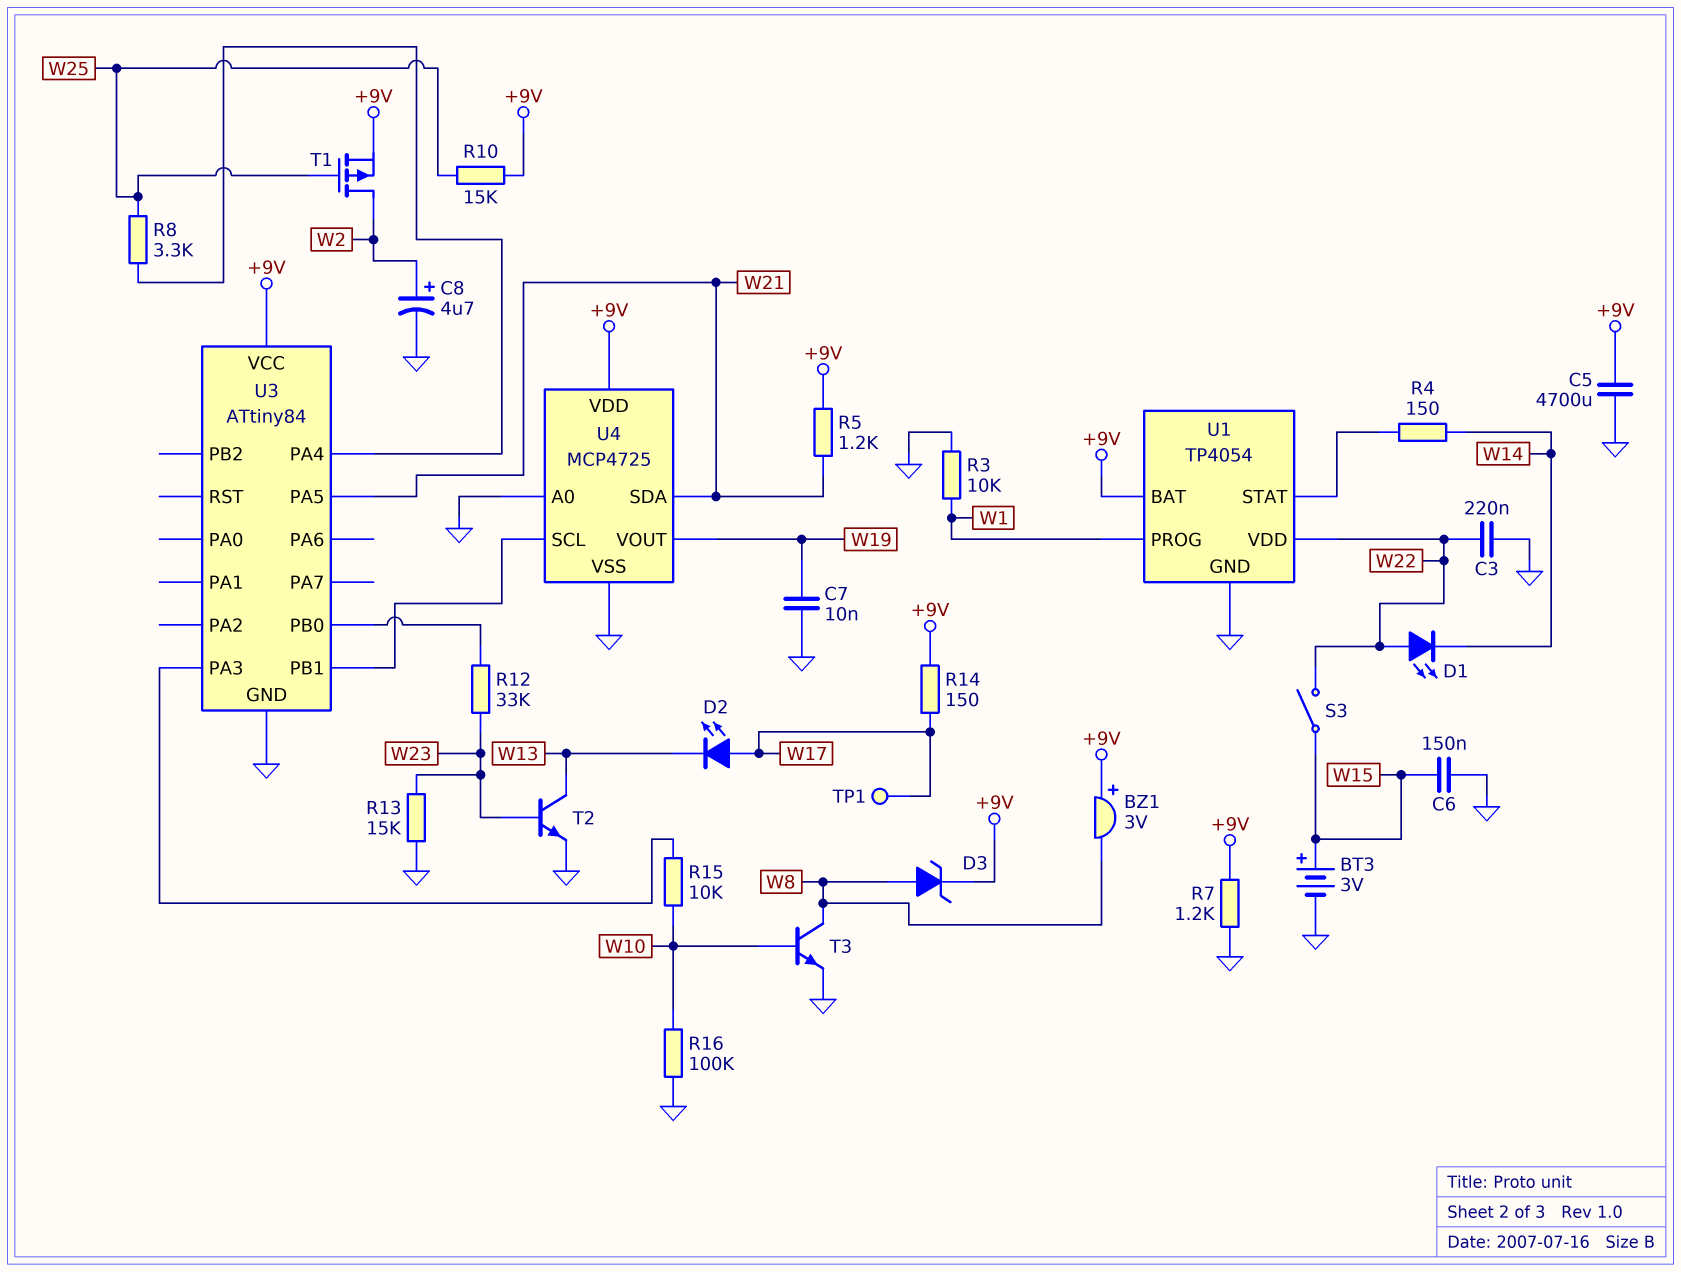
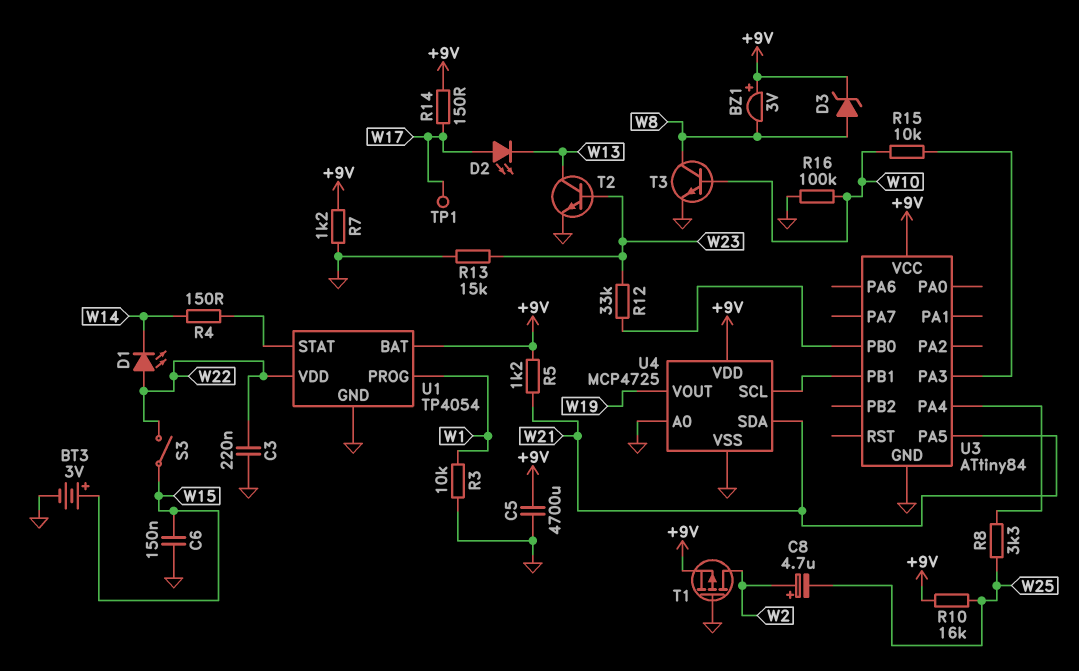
C7: 10nF (GND, W19) -> none
C8: 4.7uF (plus W2, minus GND) -> 4.7uF (plus W2, minus W25)
R10: 15k (+9V, W25) -> 16k (+9V, W25)
T1: PMOS (G W25, D W2, S +9V) -> PMOS (G GND, D W2, S +9V)

